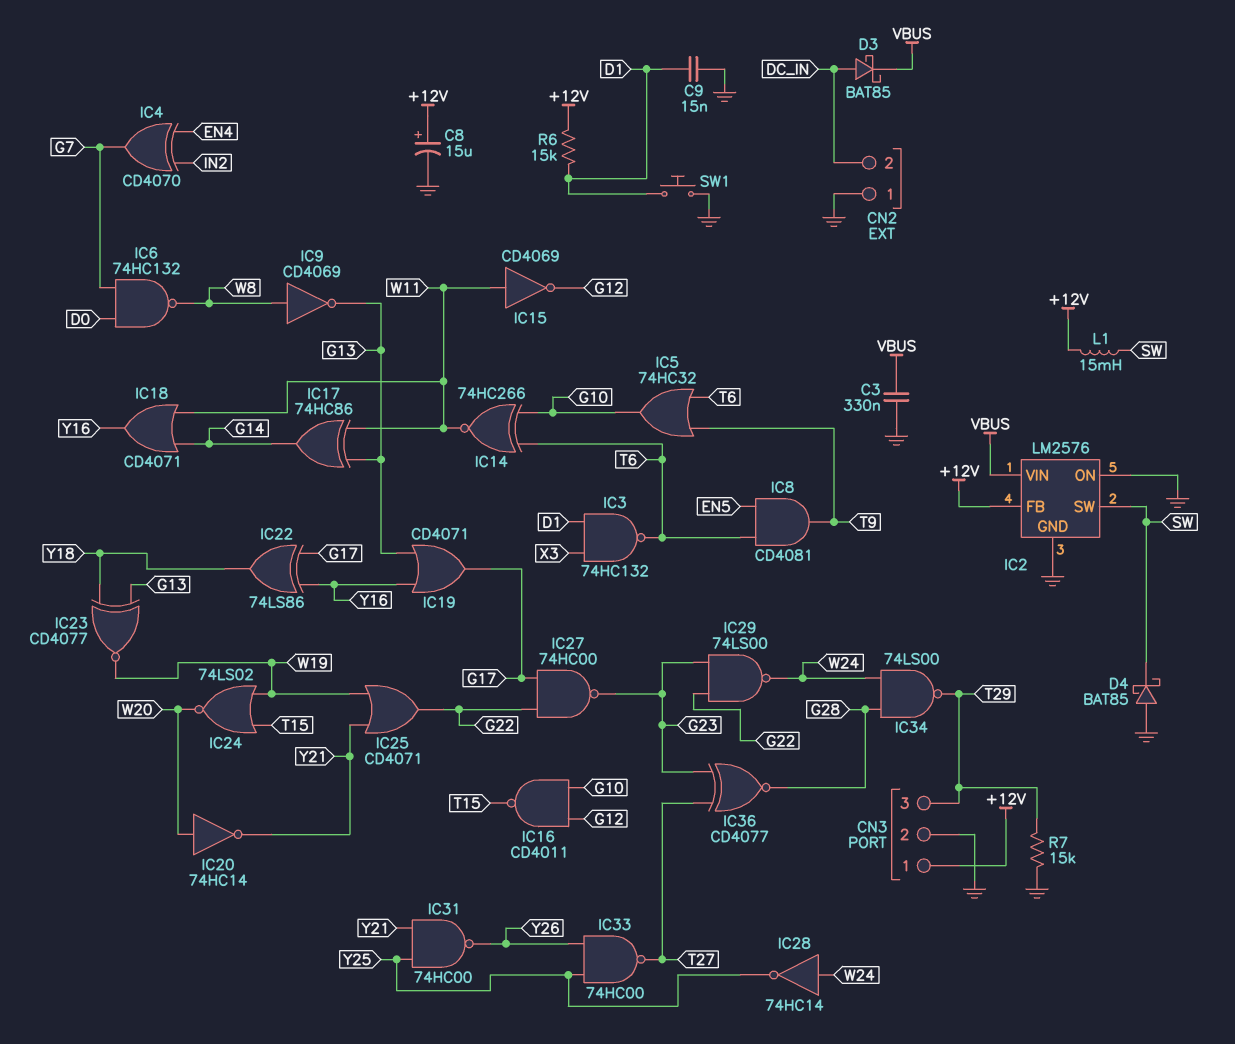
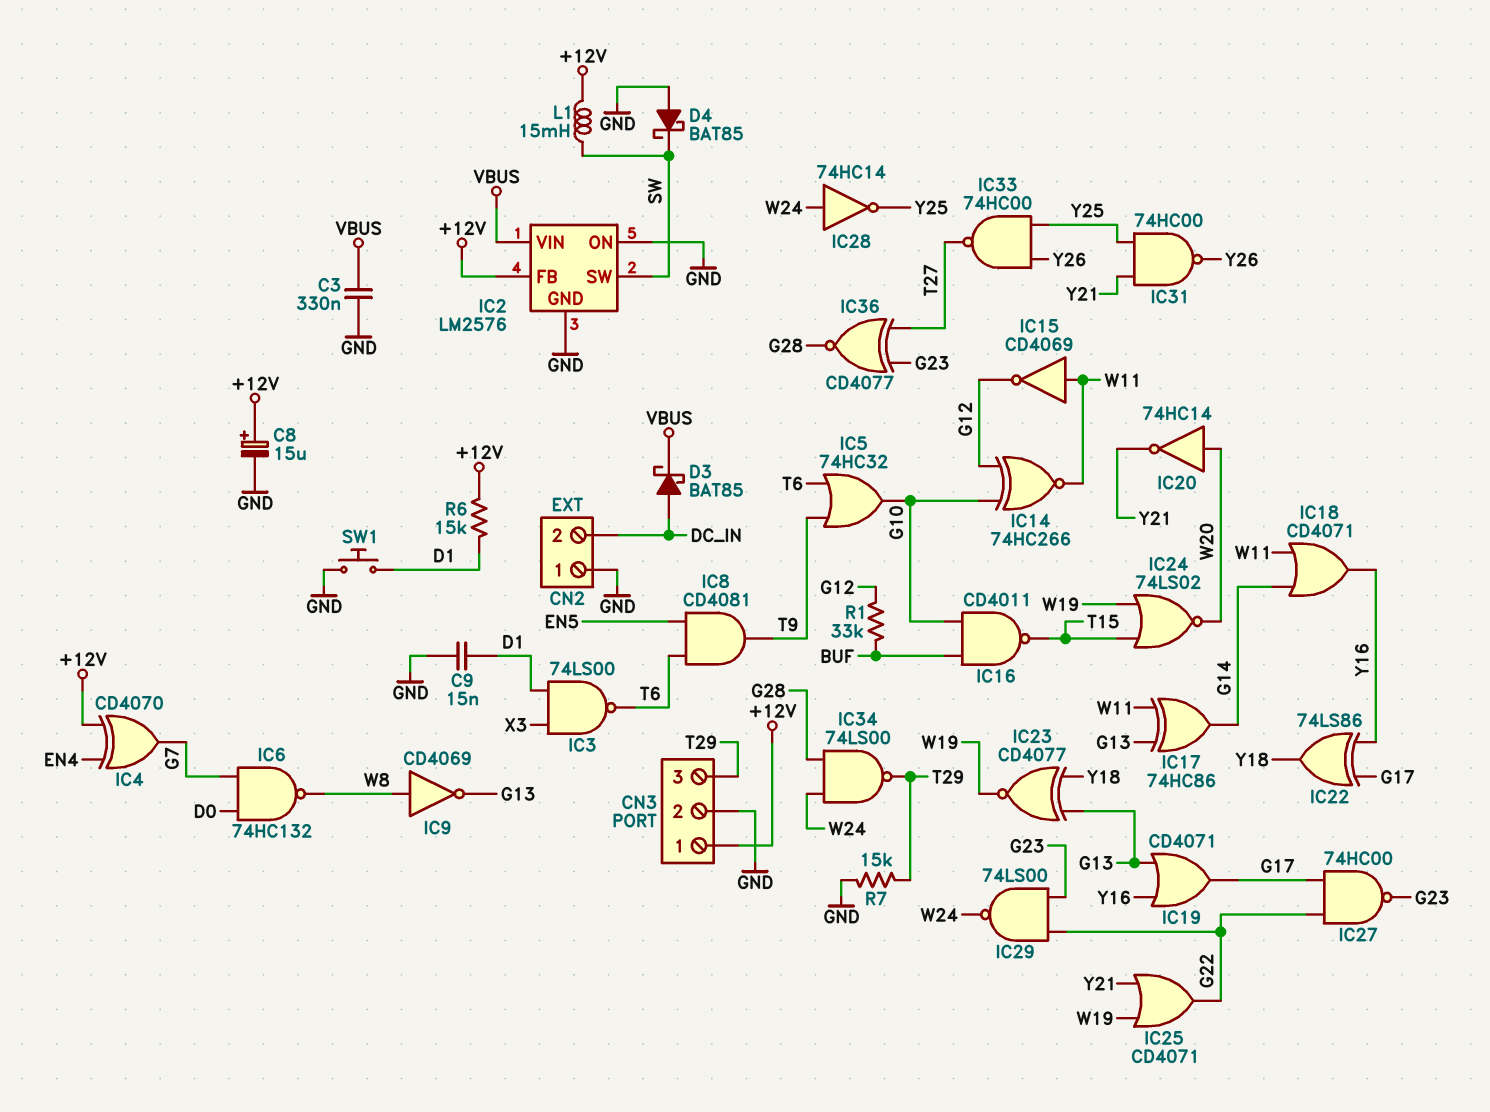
IC3: NAND 74HC132 (in D1, in X3, out T6) -> NAND 74LS00 (in D1, in X3, out T6)
IC4: XOR CD4070 (in EN4, in IN2, out G7) -> XOR CD4070 (in +12V, in EN4, out G7)
IC14: XNOR 74HC266 (in G10, in T6, out W11) -> XNOR 74HC266 (in G10, in G12, out W11)
IC16: NAND CD4011 (in G10, in G12, out T15) -> NAND CD4011 (in BUF, in G10, out T15)
R1: none -> 33k (BUF, G12)

